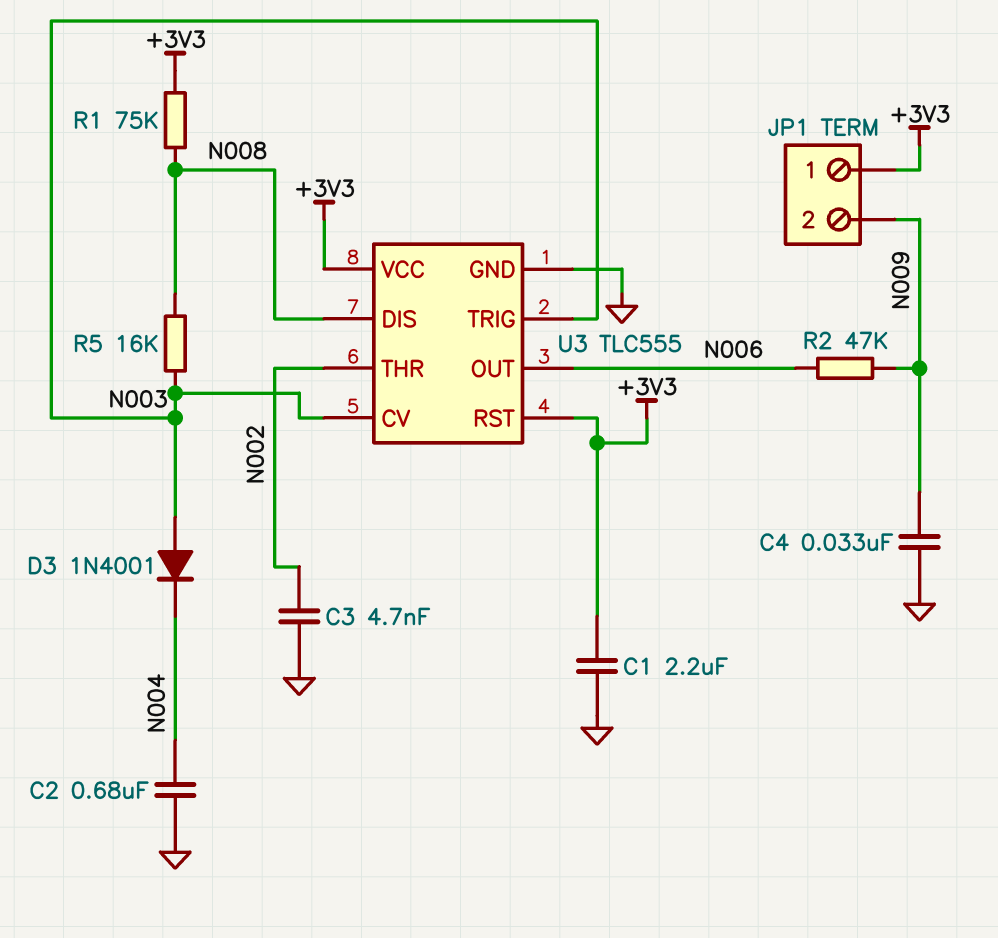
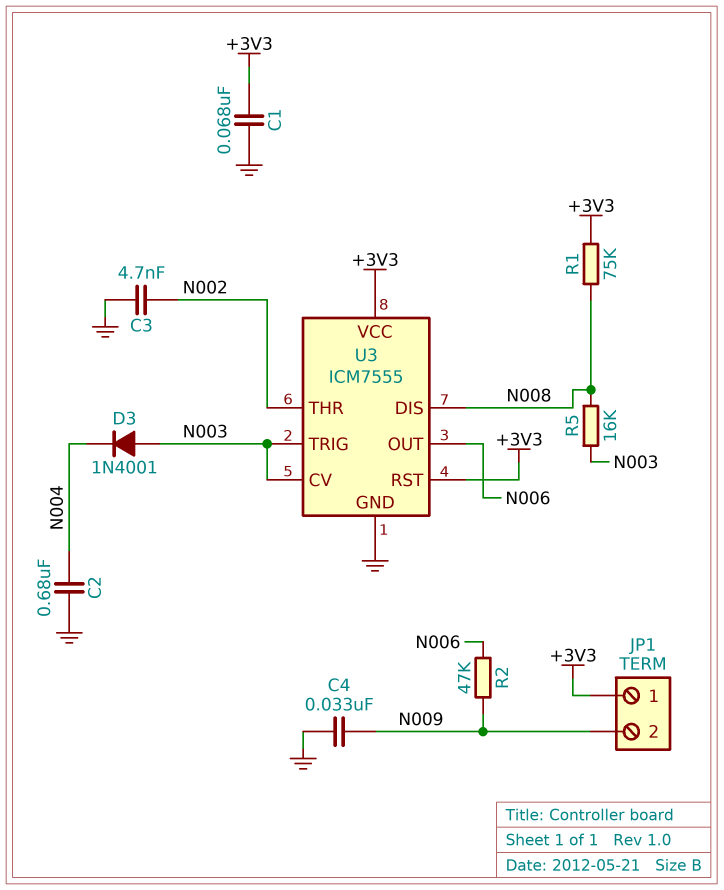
C1: 2.2uF (+3V3, GND) -> 68nF (+3V3, GND)
U3: TLC555 -> ICM7555

